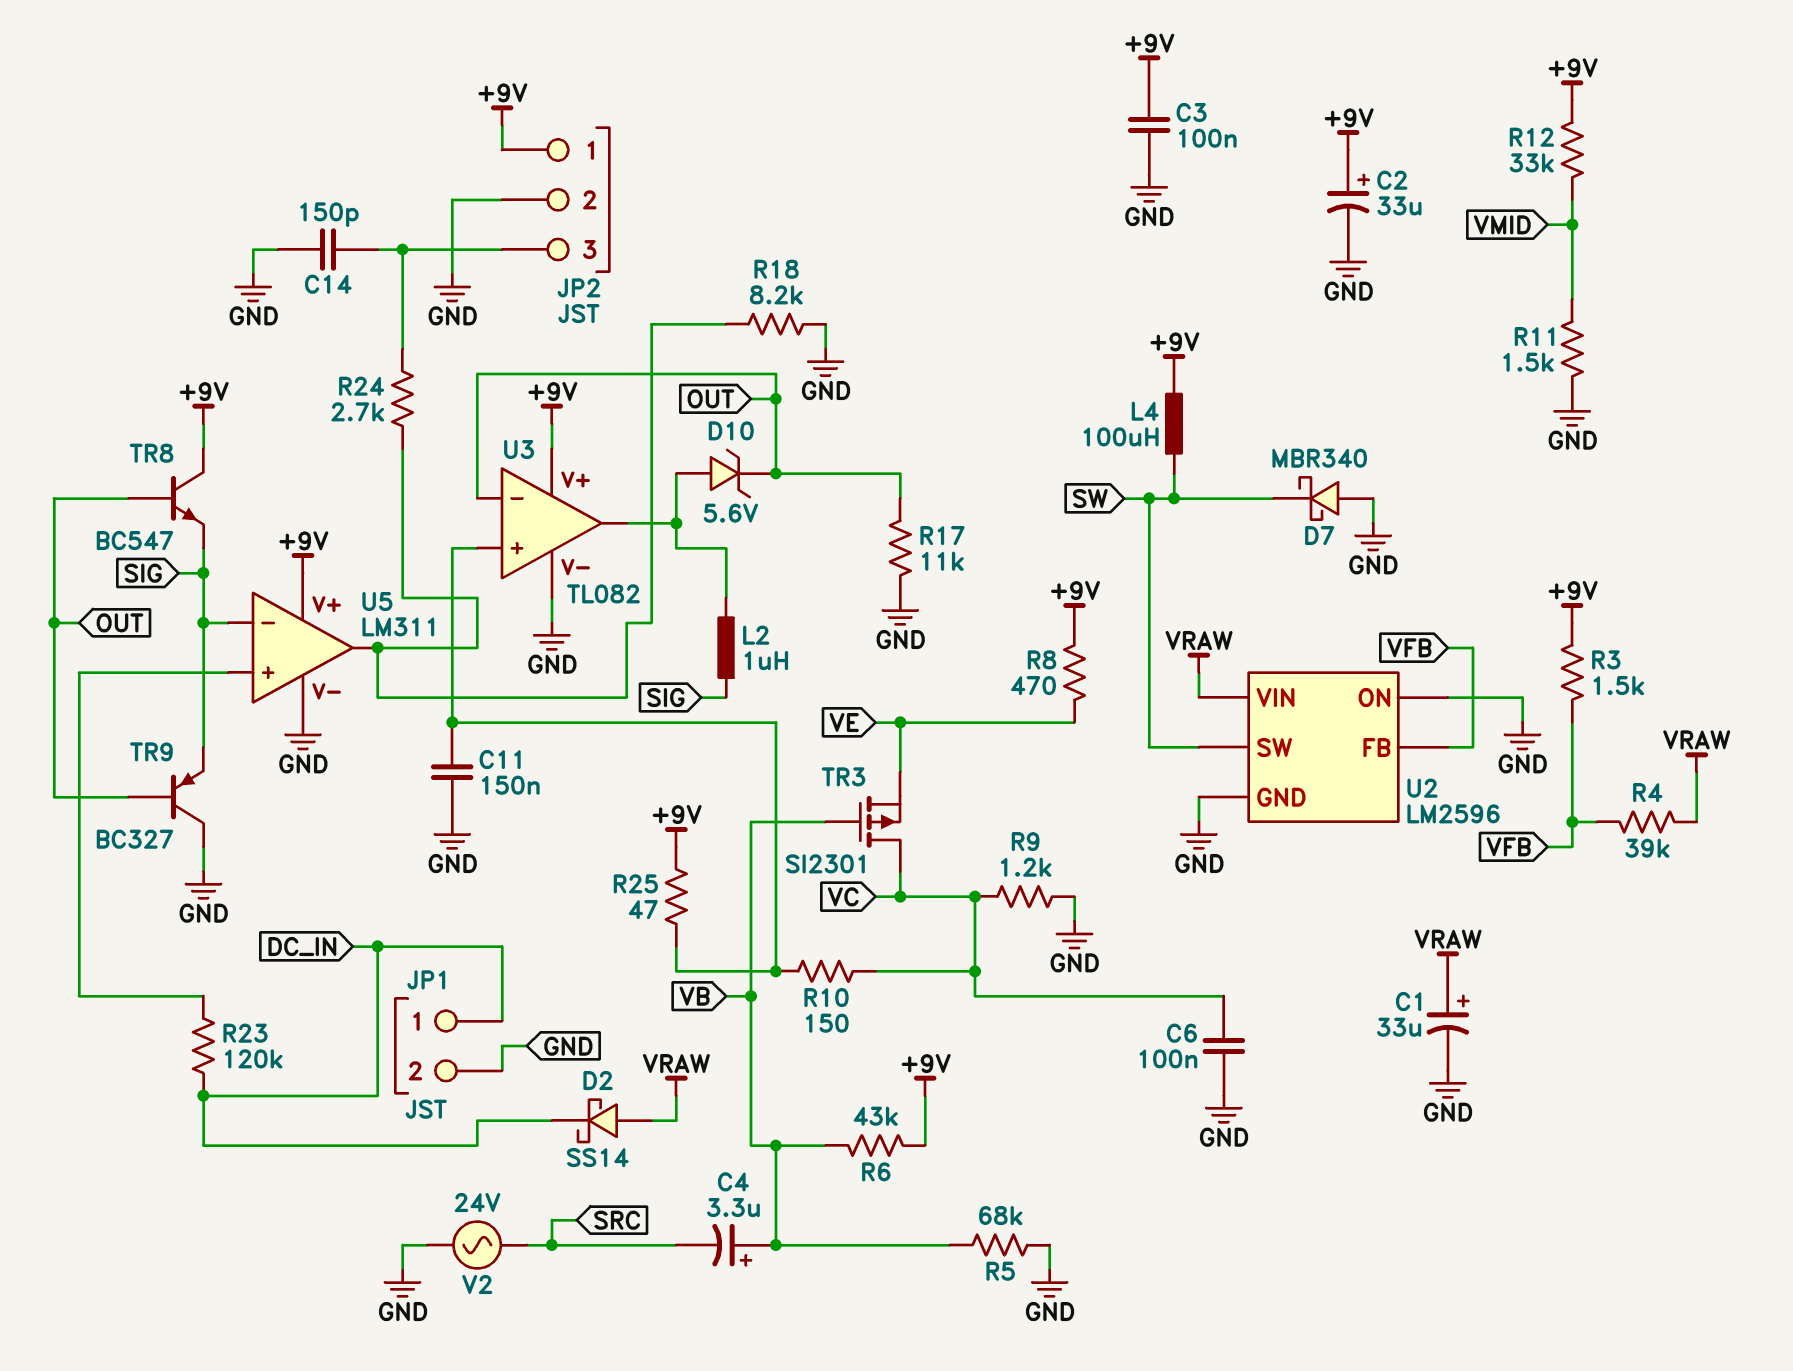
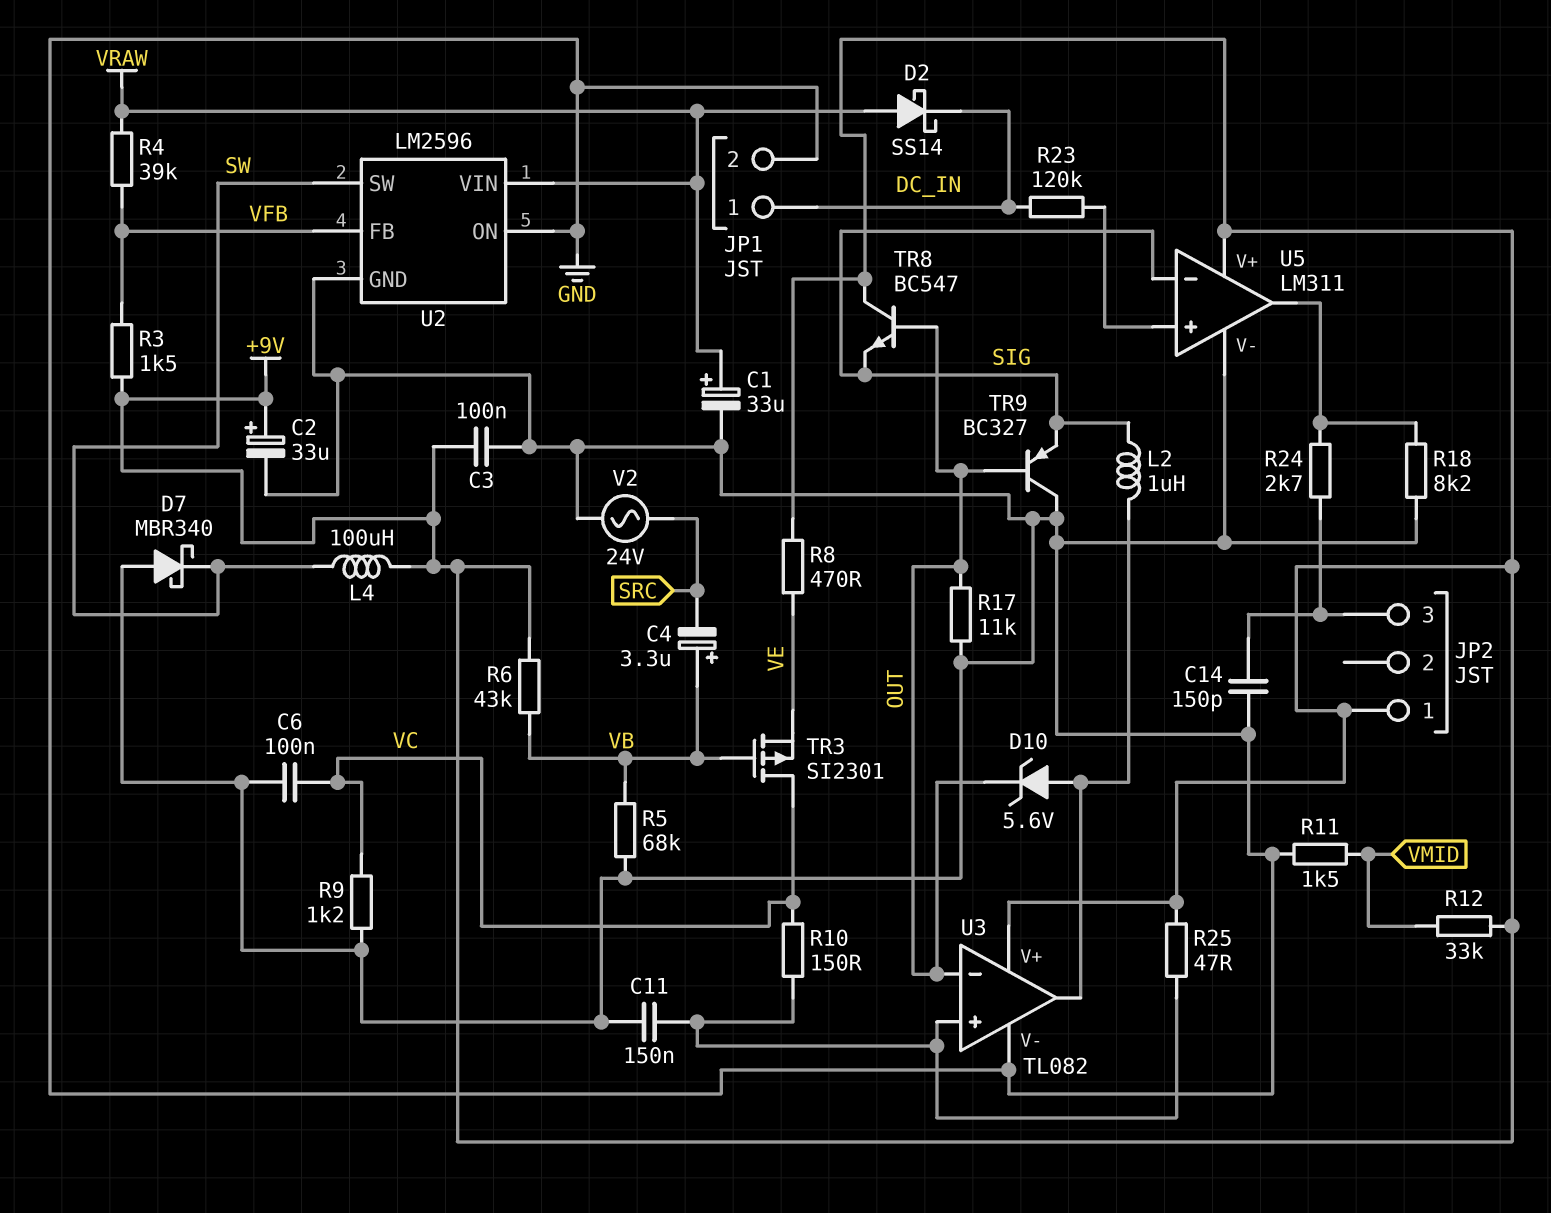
JP2 pin 2: GND -> none

